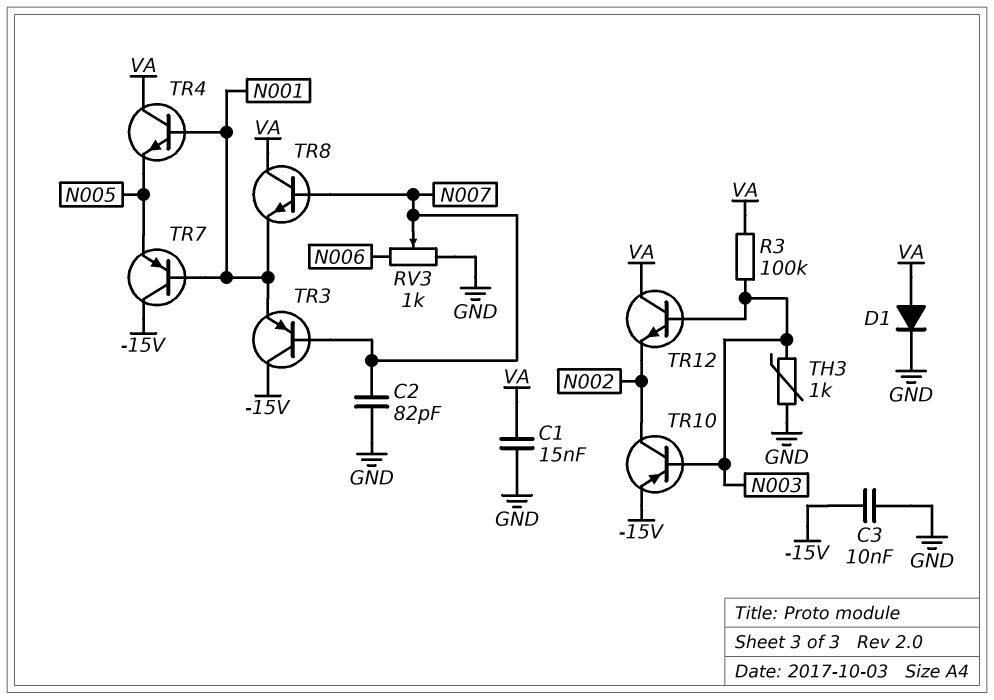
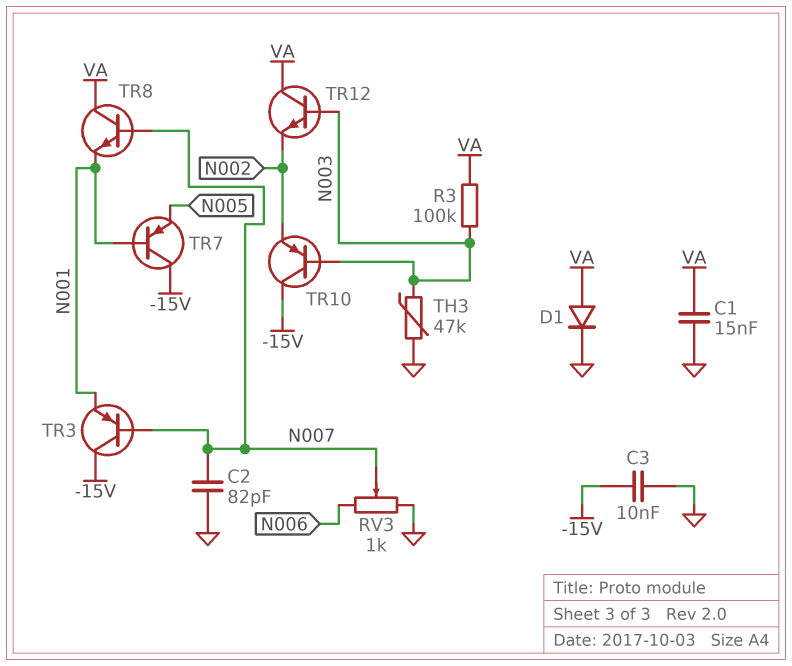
TH3: 1k (GND, N003) -> 47k (GND, N003)
TR4: NPN (B N001, C VA, E N005) -> none
TR10: PNP (B N003, C N002, E -15V) -> PNP (B N003, C -15V, E N002)

